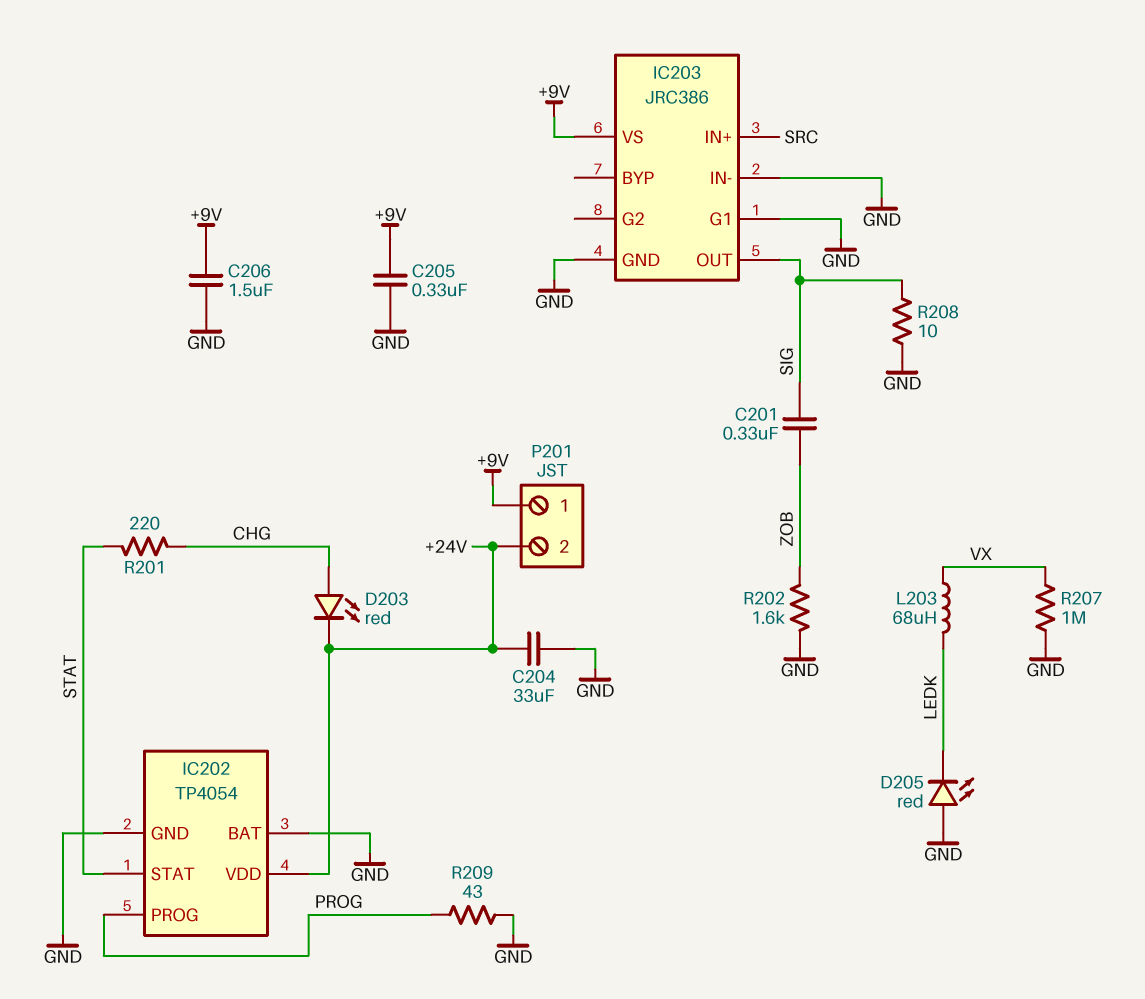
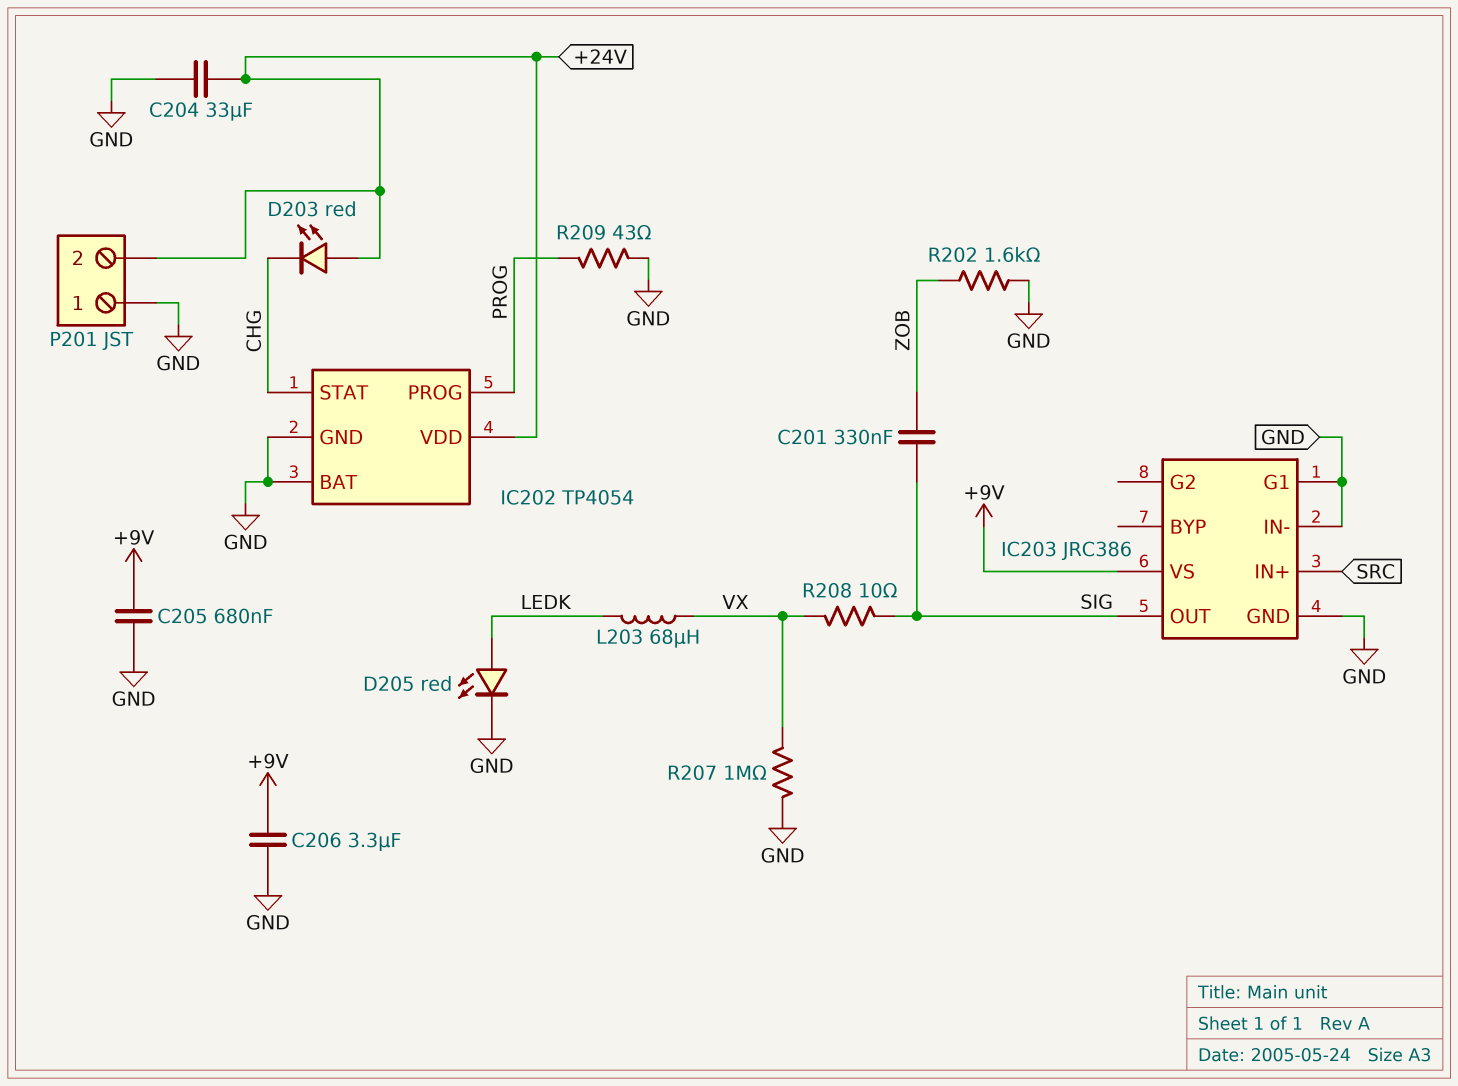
C205: 330nF (+9V, GND) -> 680nF (+9V, GND)
C206: 1.5uF (+9V, GND) -> 3.3uF (+9V, GND)
D203: LED red (A CHG, K +24V) -> LED red (A +24V, K CHG)
D205: LED red (A GND, K LEDK) -> LED red (A LEDK, K GND)
IC202 pin STAT: STAT -> CHG
P201 pin 1: +9V -> GND
R201: 220 (CHG, STAT) -> none
R208: 10 (GND, SIG) -> 10 (SIG, VX)

